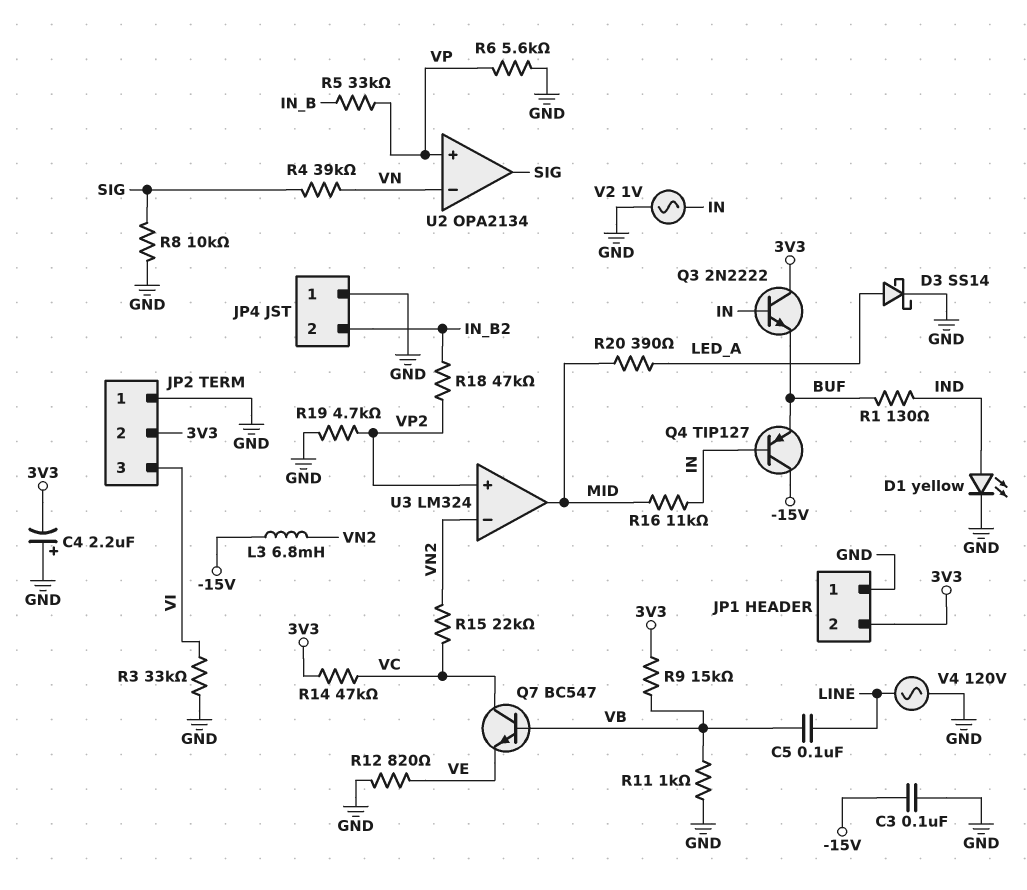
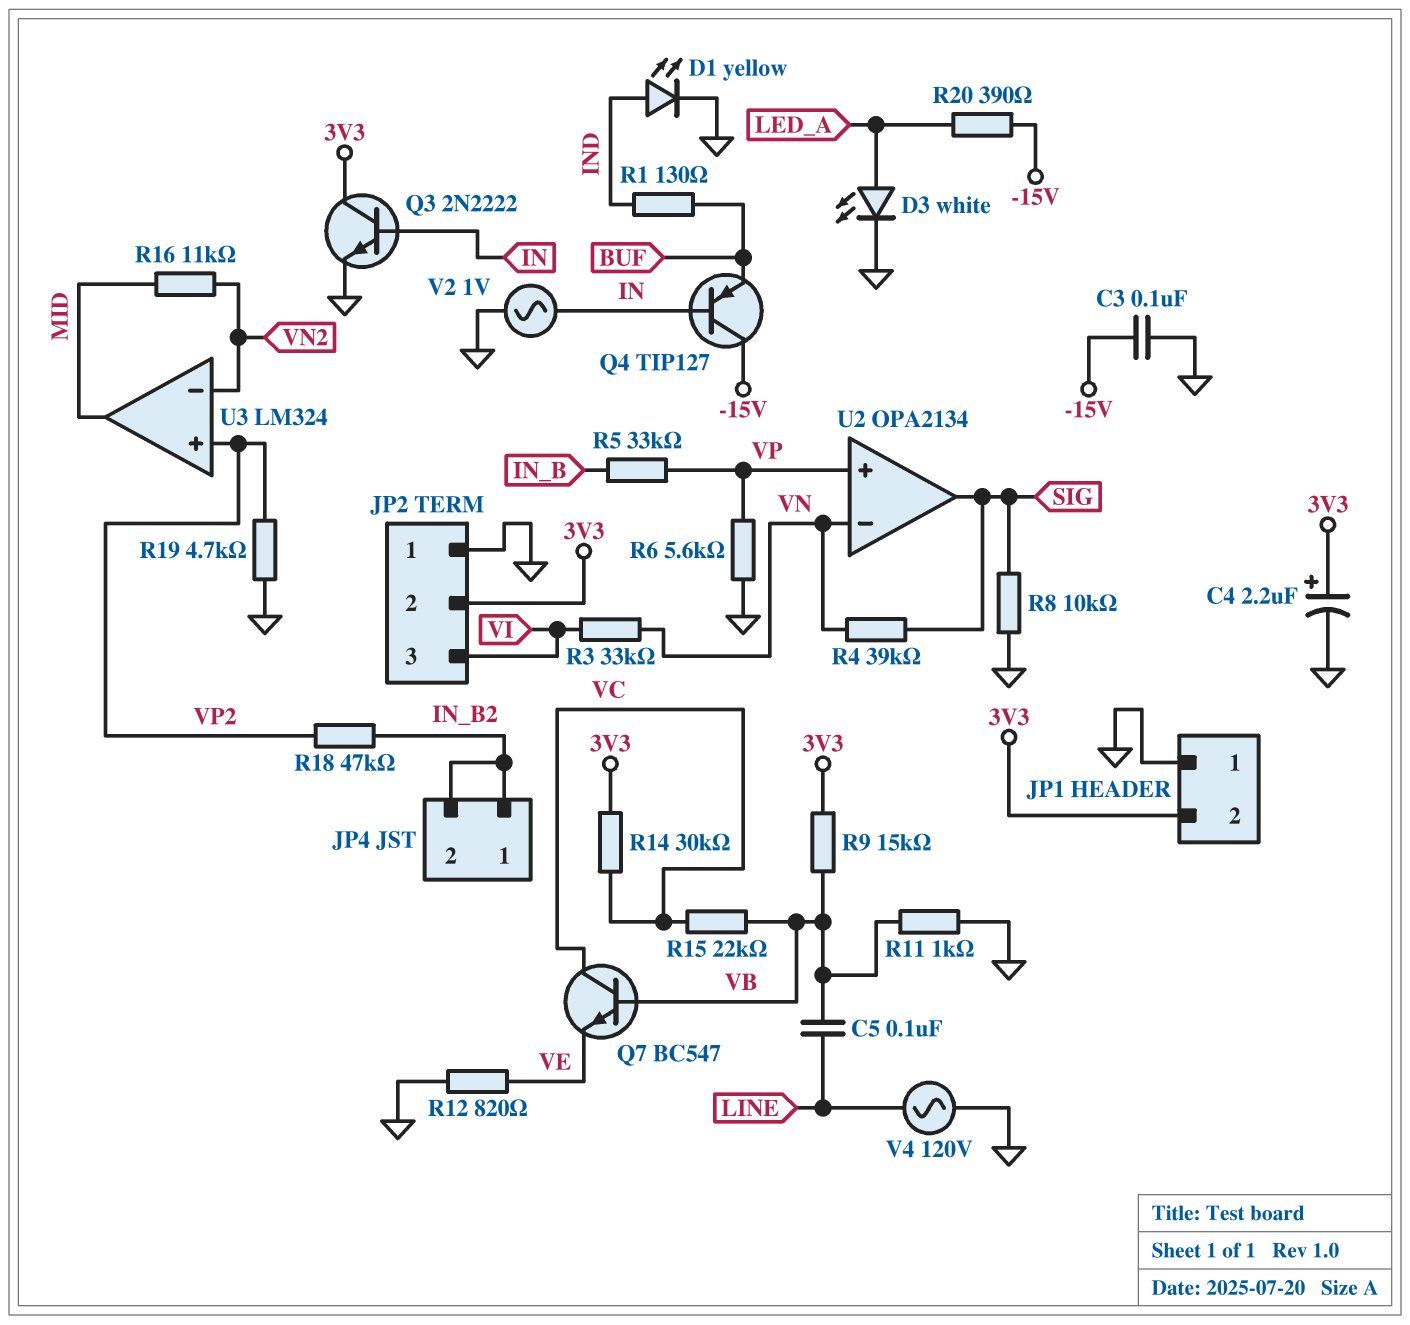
C4: 2.2uF (plus GND, minus 3V3) -> 2.2uF (plus 3V3, minus GND)
D3: schottky SS14 (A LED_A, K GND) -> LED white (A LED_A, K GND)
JP4 pin 1: GND -> IN_B2
L3: 6.8mH (-15V, VN2) -> none
Q3: NPN 2N2222 (B IN, C 3V3, E BUF) -> NPN 2N2222 (B IN, C 3V3, E GND)
R3: 33k (GND, VI) -> 33k (VI, VN)
R14: 47k (3V3, VC) -> 30k (3V3, VC)
R15: 22k (VC, VN2) -> 22k (VB, VC)
R16: 11k (IN, MID) -> 11k (MID, VN2)
R20: 390 (LED_A, MID) -> 390 (-15V, LED_A)

